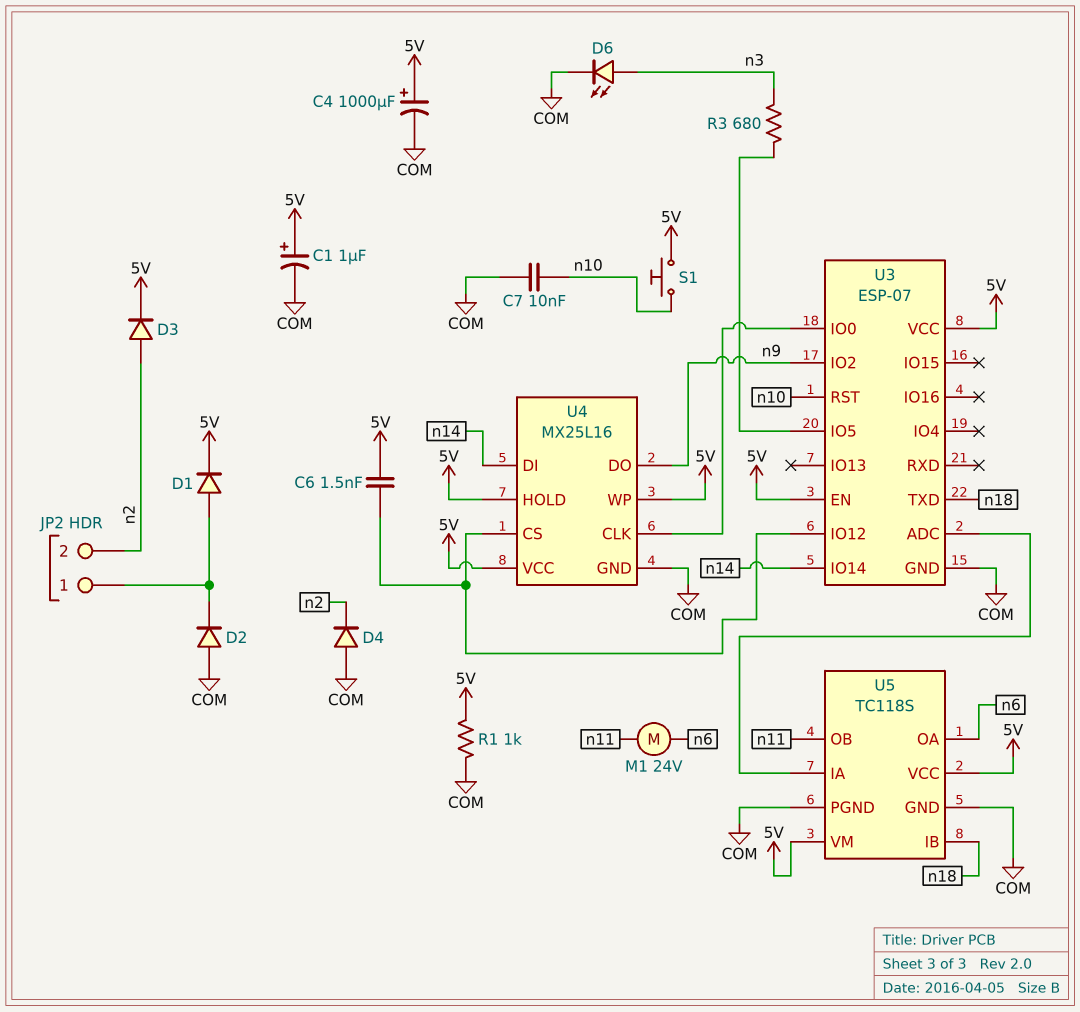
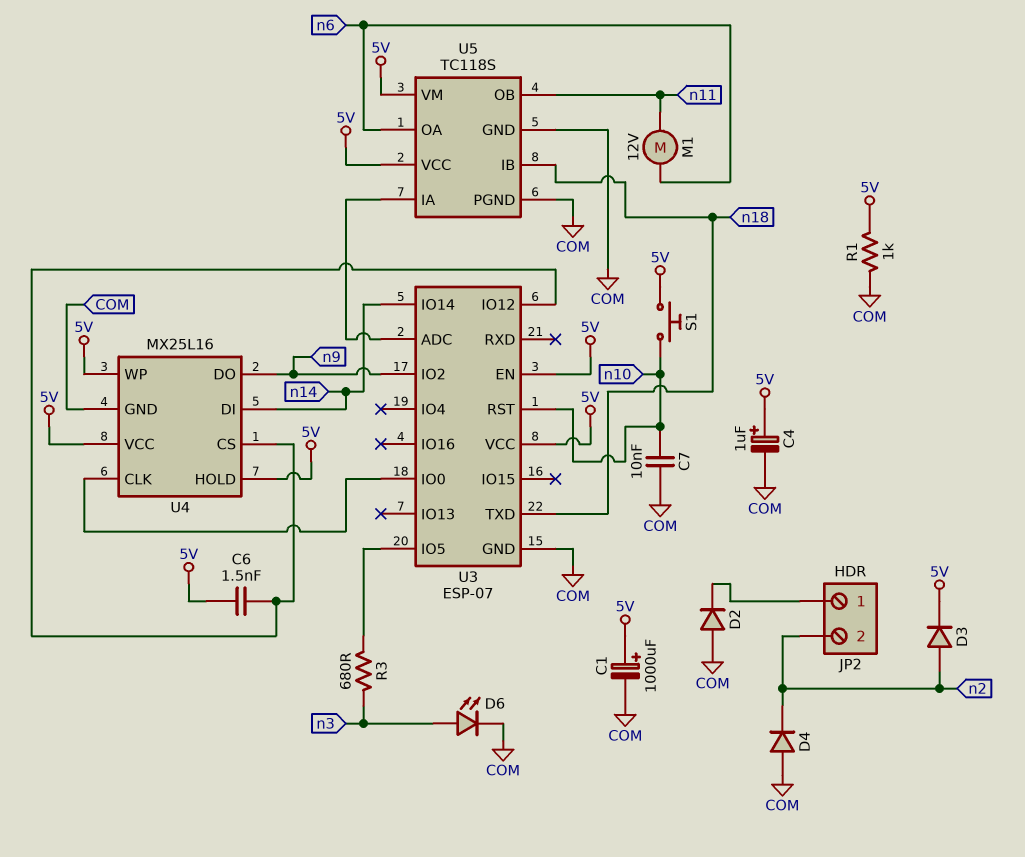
C1: 1uF (plus 5V, minus COM) -> 1000uF (plus 5V, minus COM)
C4: 1000uF (plus 5V, minus COM) -> 1uF (plus 5V, minus COM)
D1: diode (A JP2/1, K 5V) -> none
M1: motor 24V (n6, n11) -> motor 12V (n6, n11)

